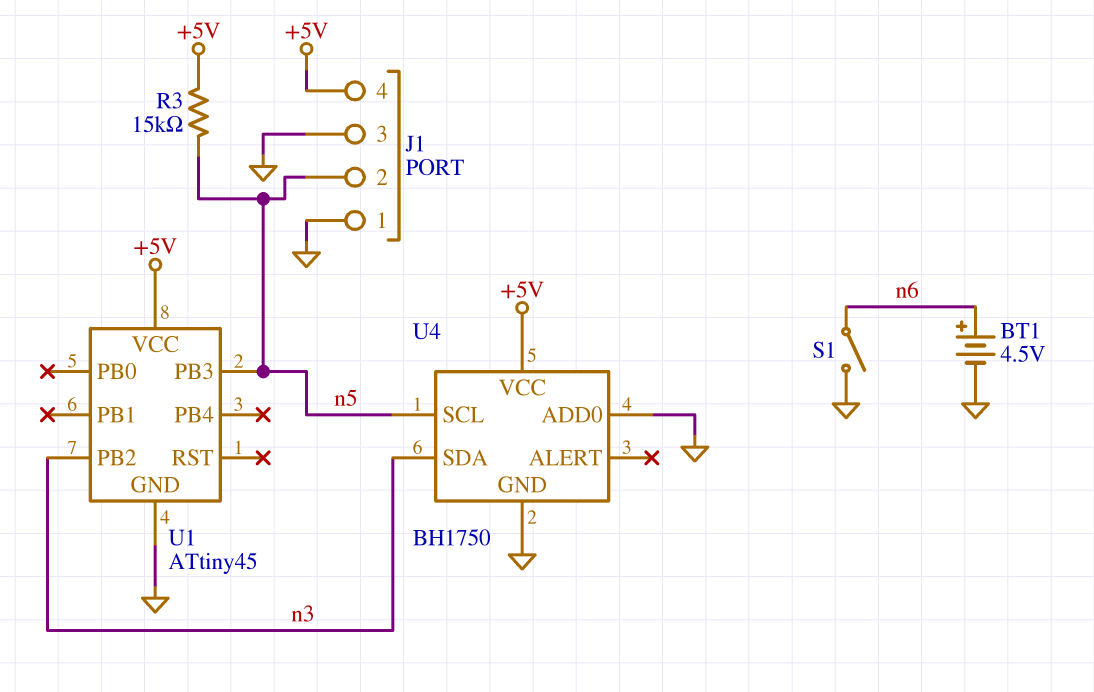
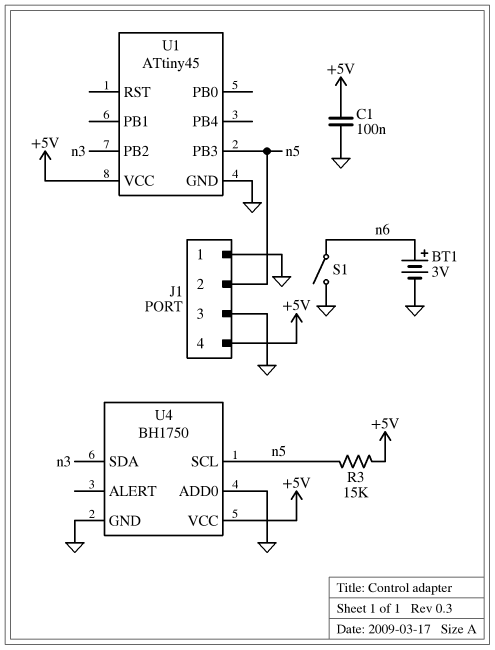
BT1: 4.5V (plus n6, minus GND) -> 3V (plus n6, minus GND)
C1: none -> 100nF (+5V, GND)

